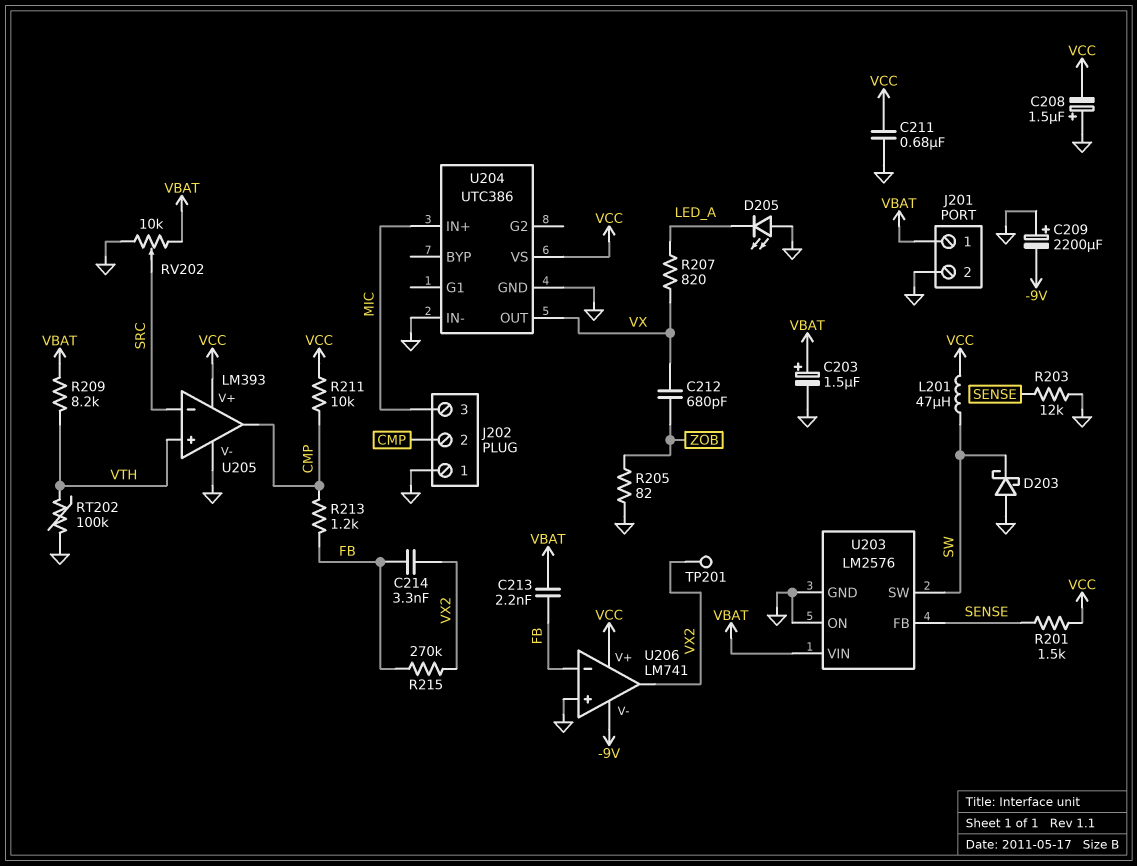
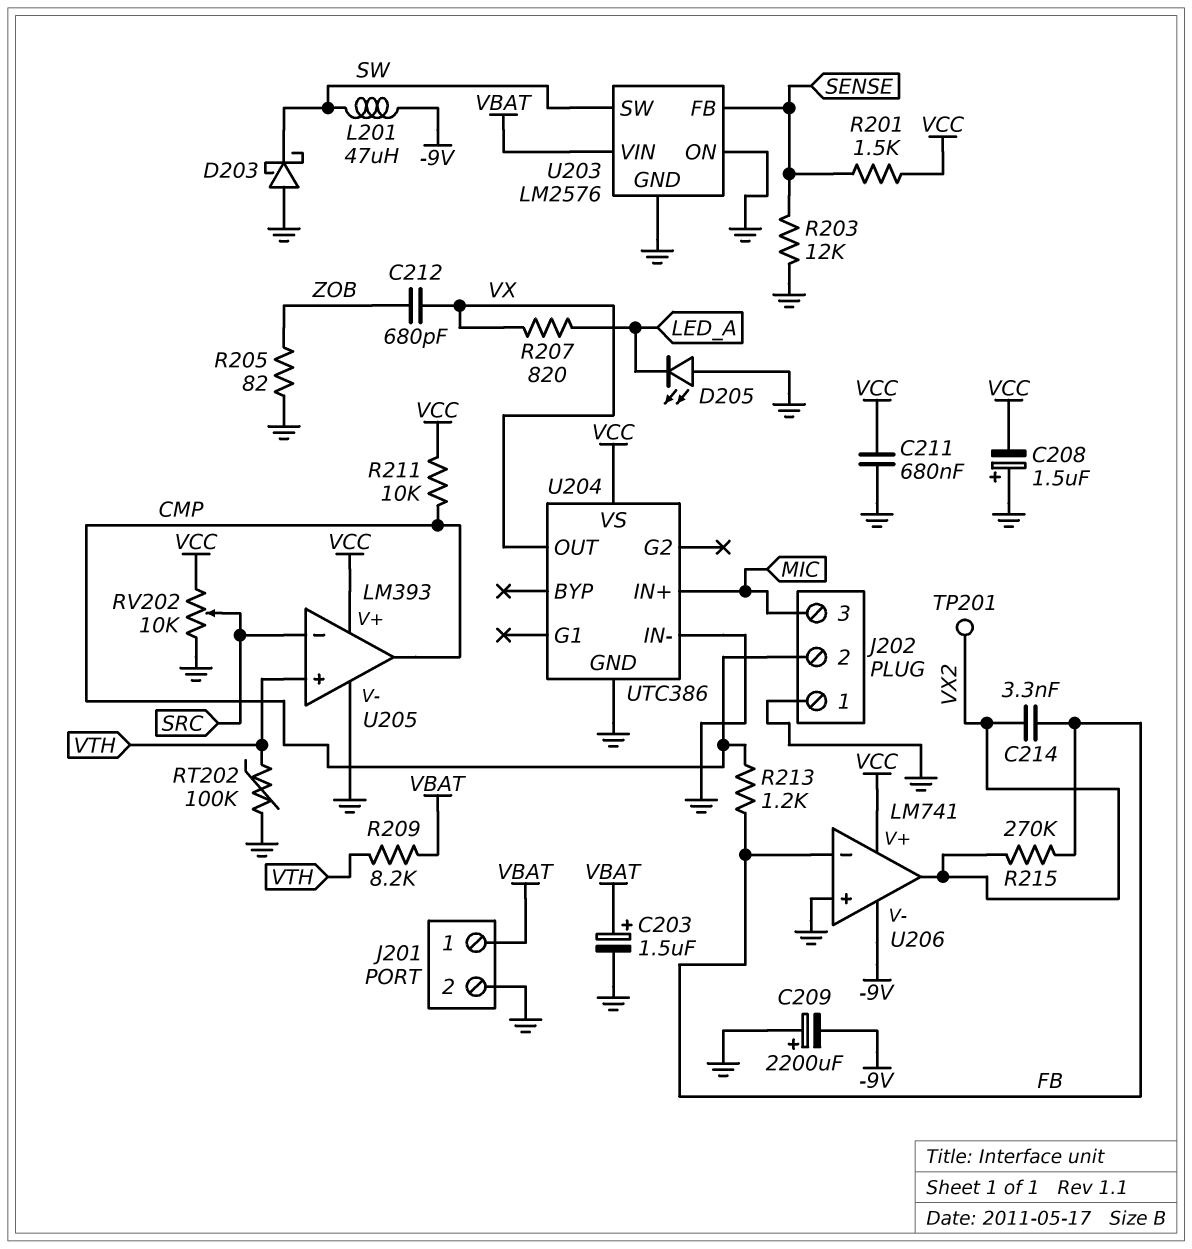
C213: 2.2nF (FB, VBAT) -> none
L201: 47uH (SW, VCC) -> 47uH (-9V, SW)
RV202: 10k (GND, VBAT, wiper SRC) -> 10k (GND, VCC, wiper SRC)

